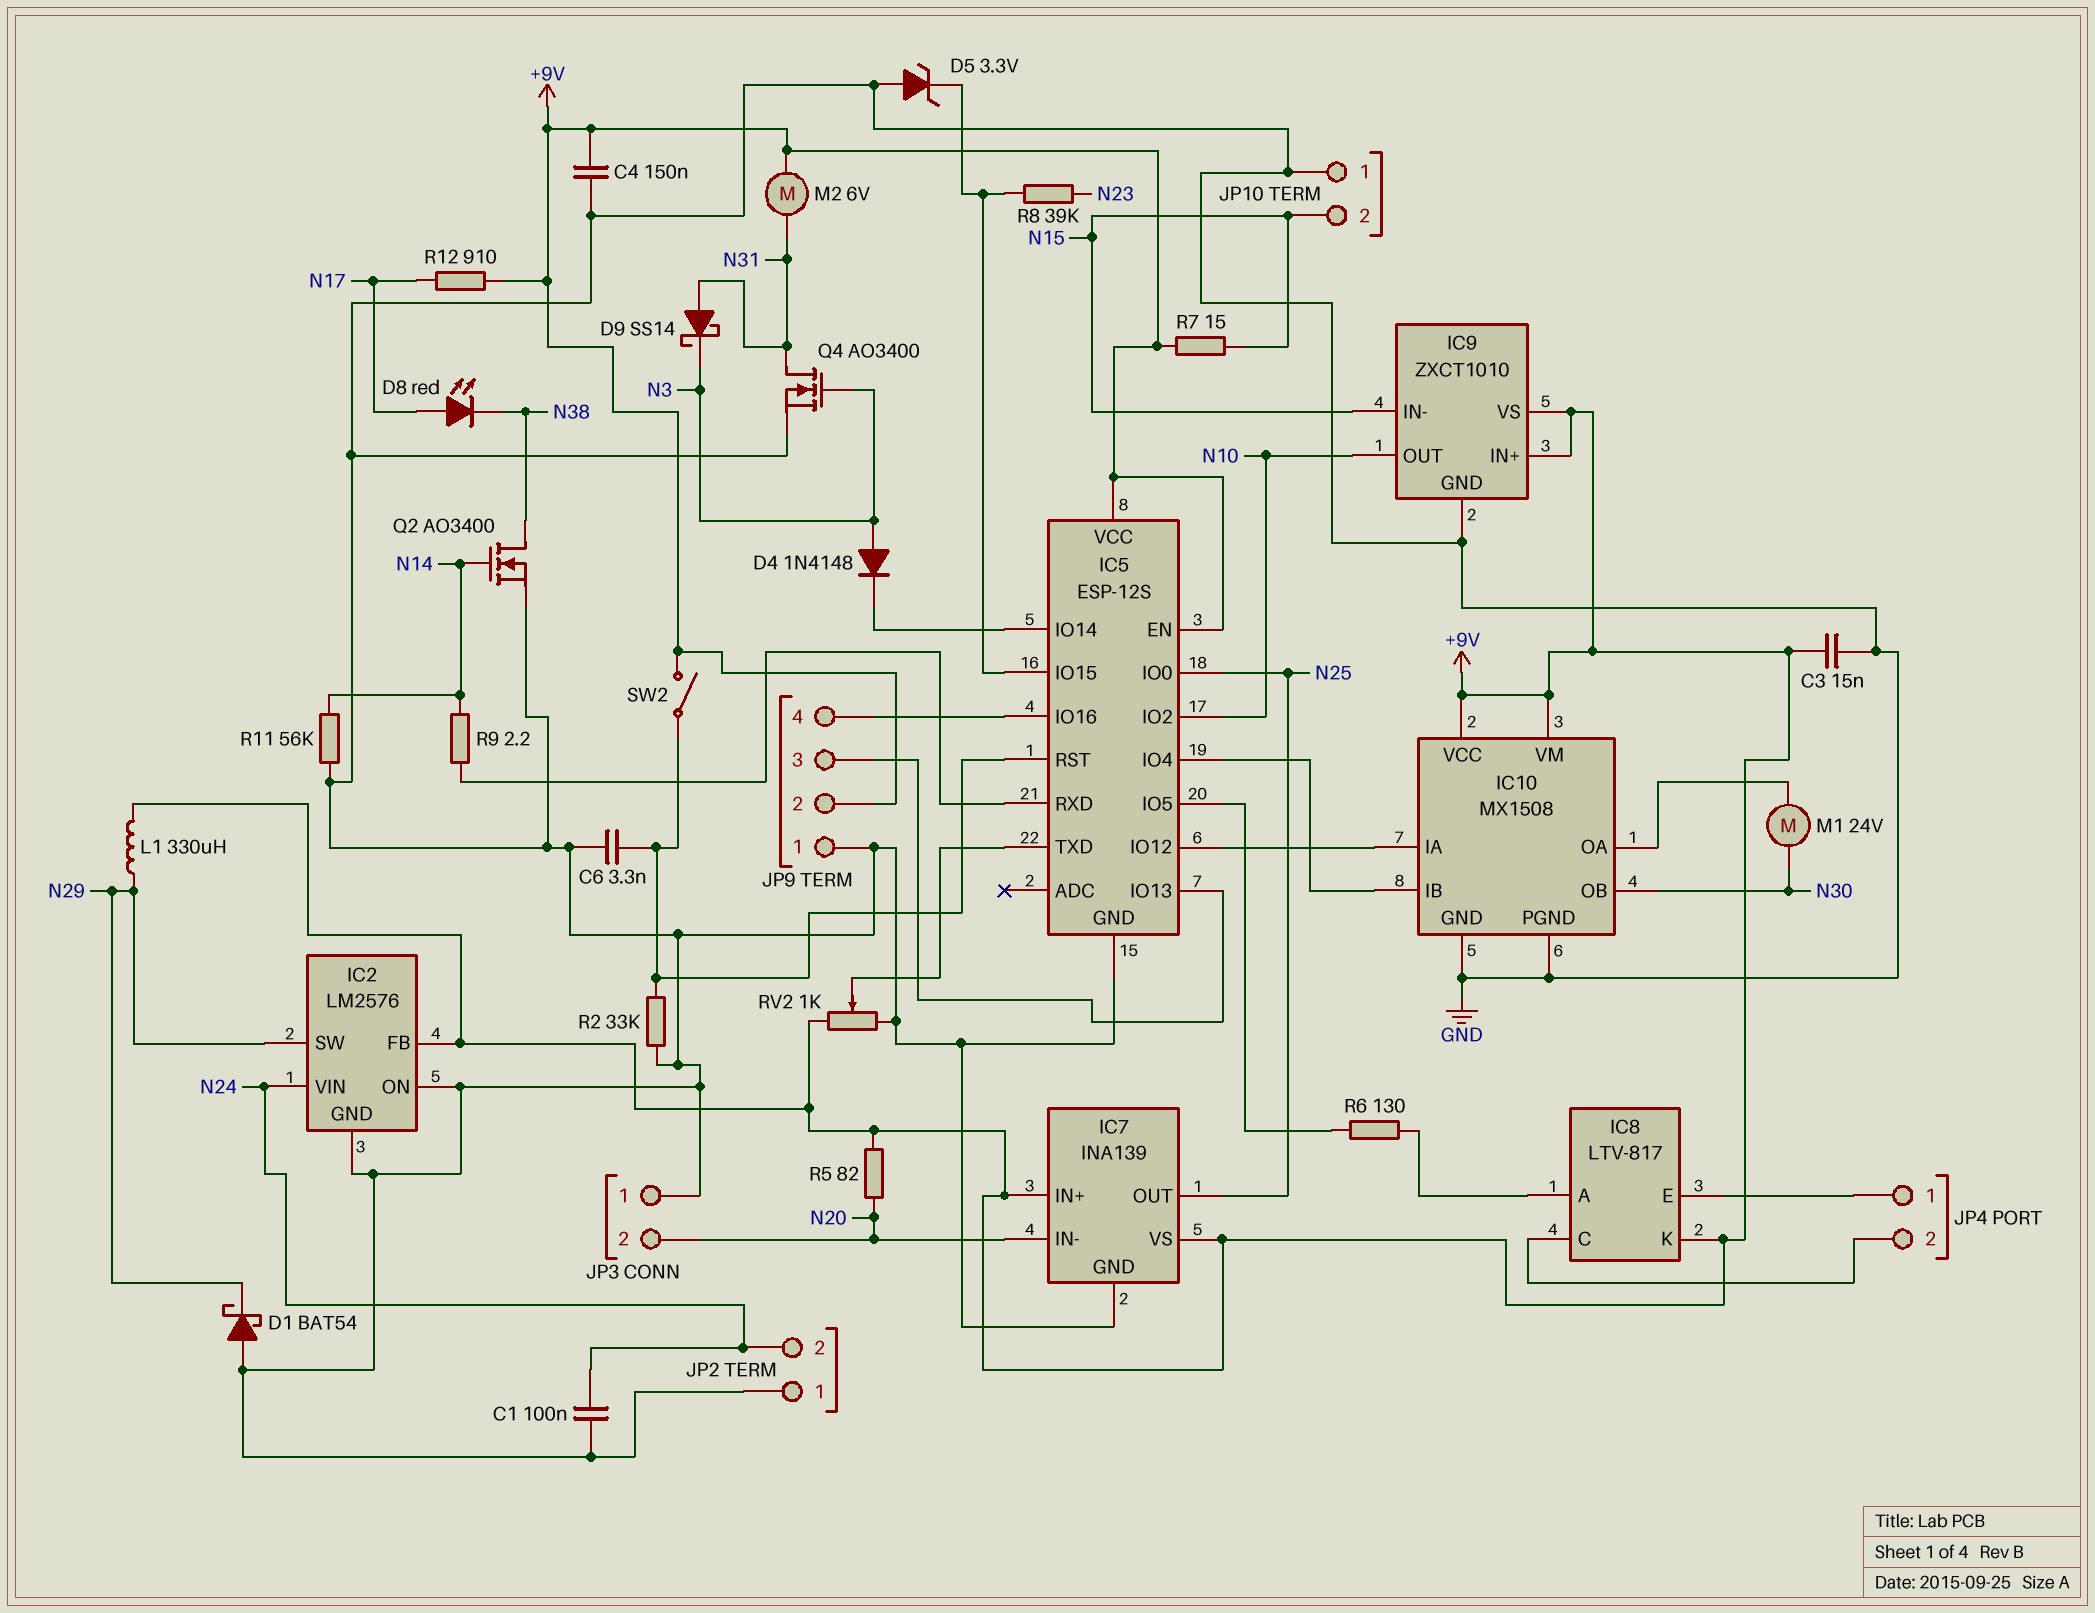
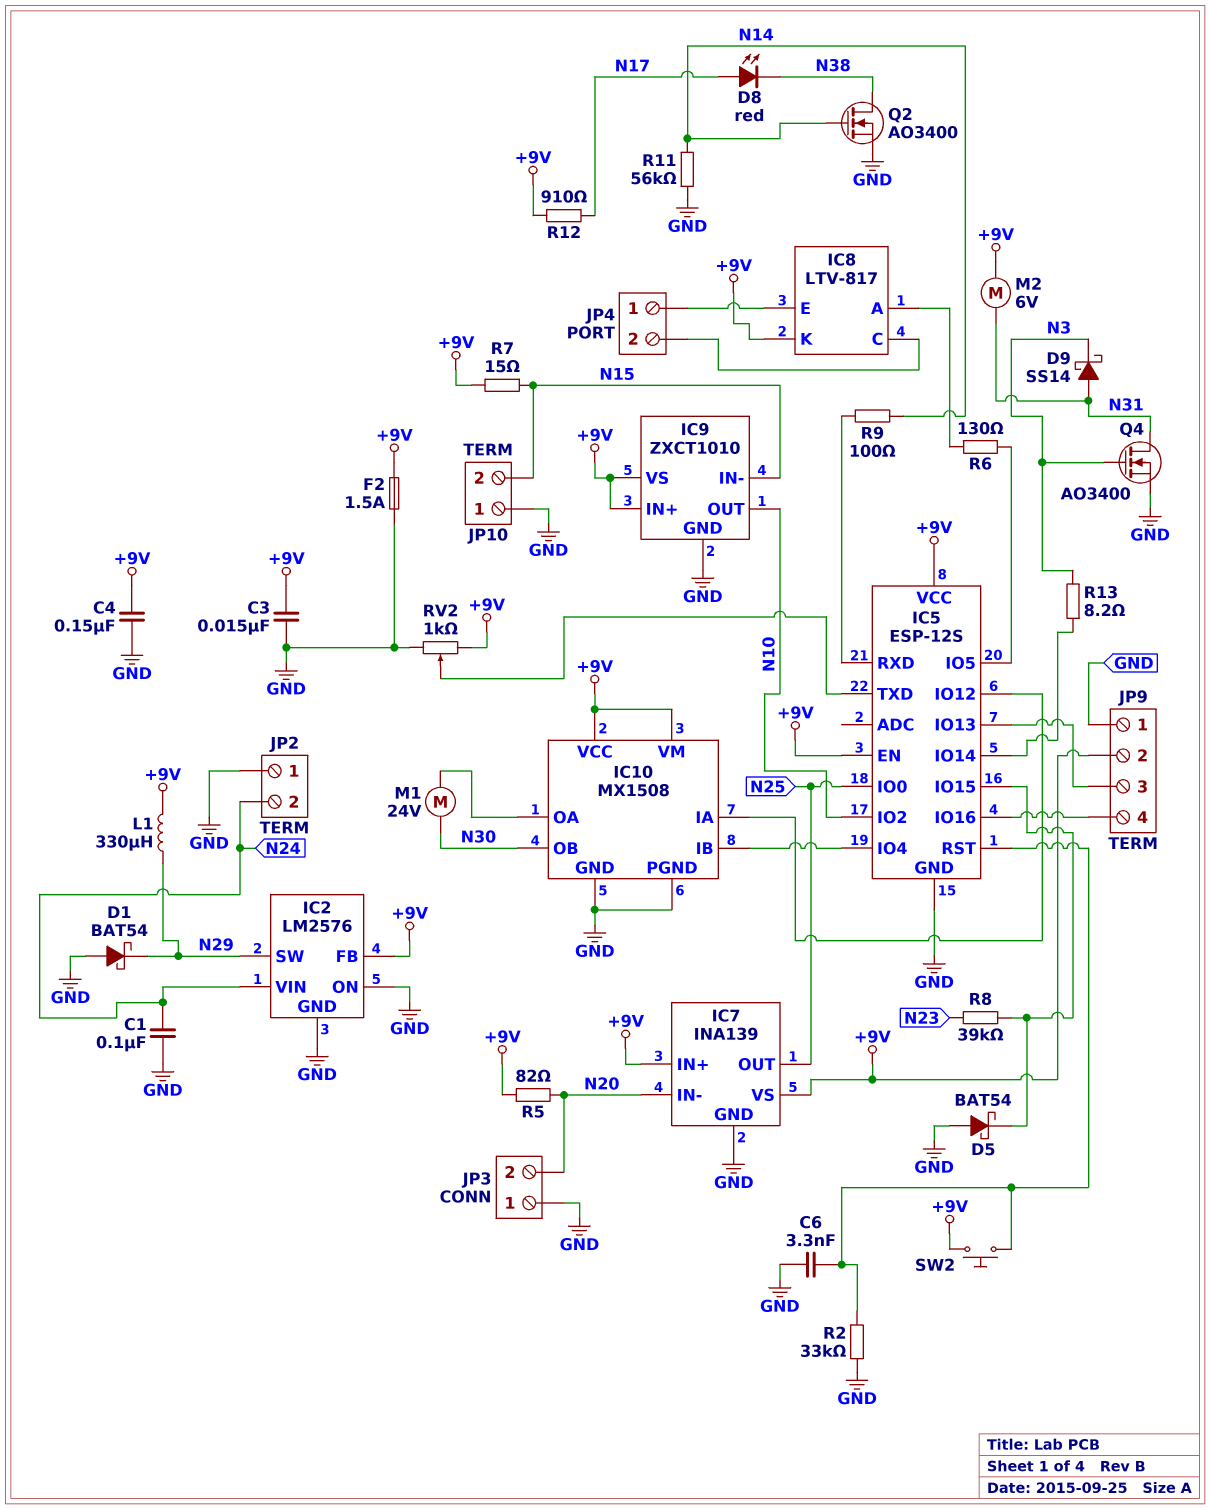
D4: diode 1N4148 (A N3, K IC5/IO14) -> none
D5: zener 3.3V (A GND, K IC5/IO15) -> schottky BAT54 (A GND, K IC5/IO15)
F2: none -> 1.5A (+9V, GND)
R9: 2.2 (IC5/RXD, N14) -> 100 (IC5/RXD, N14)
R13: none -> 8.2 (IC5/IO14, N3)
SW2: switch (+9V, IC5/RST) -> button (+9V, IC5/RST)

